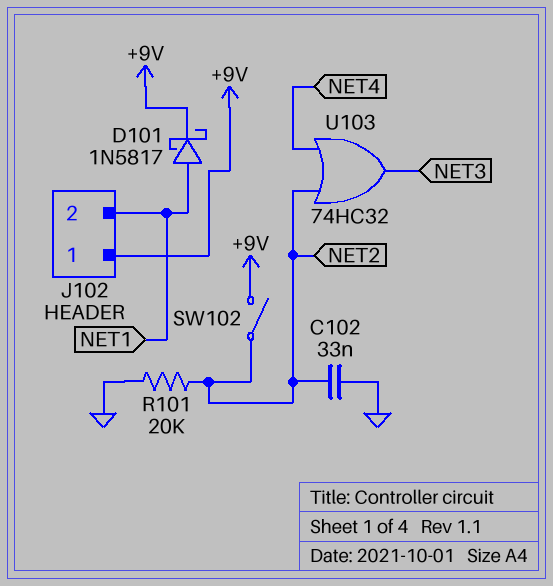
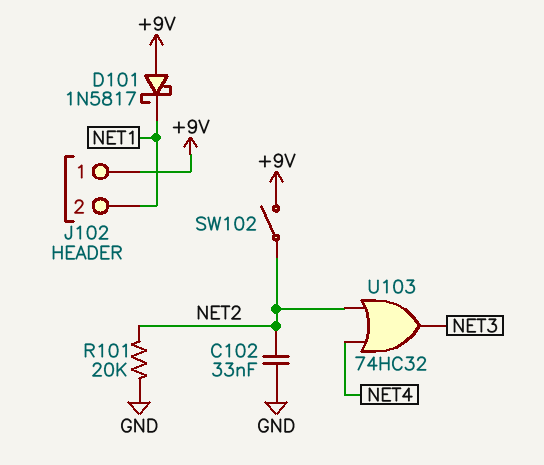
D101: schottky 1N5817 (A NET1, K +9V) -> schottky 1N5817 (A +9V, K NET1)

